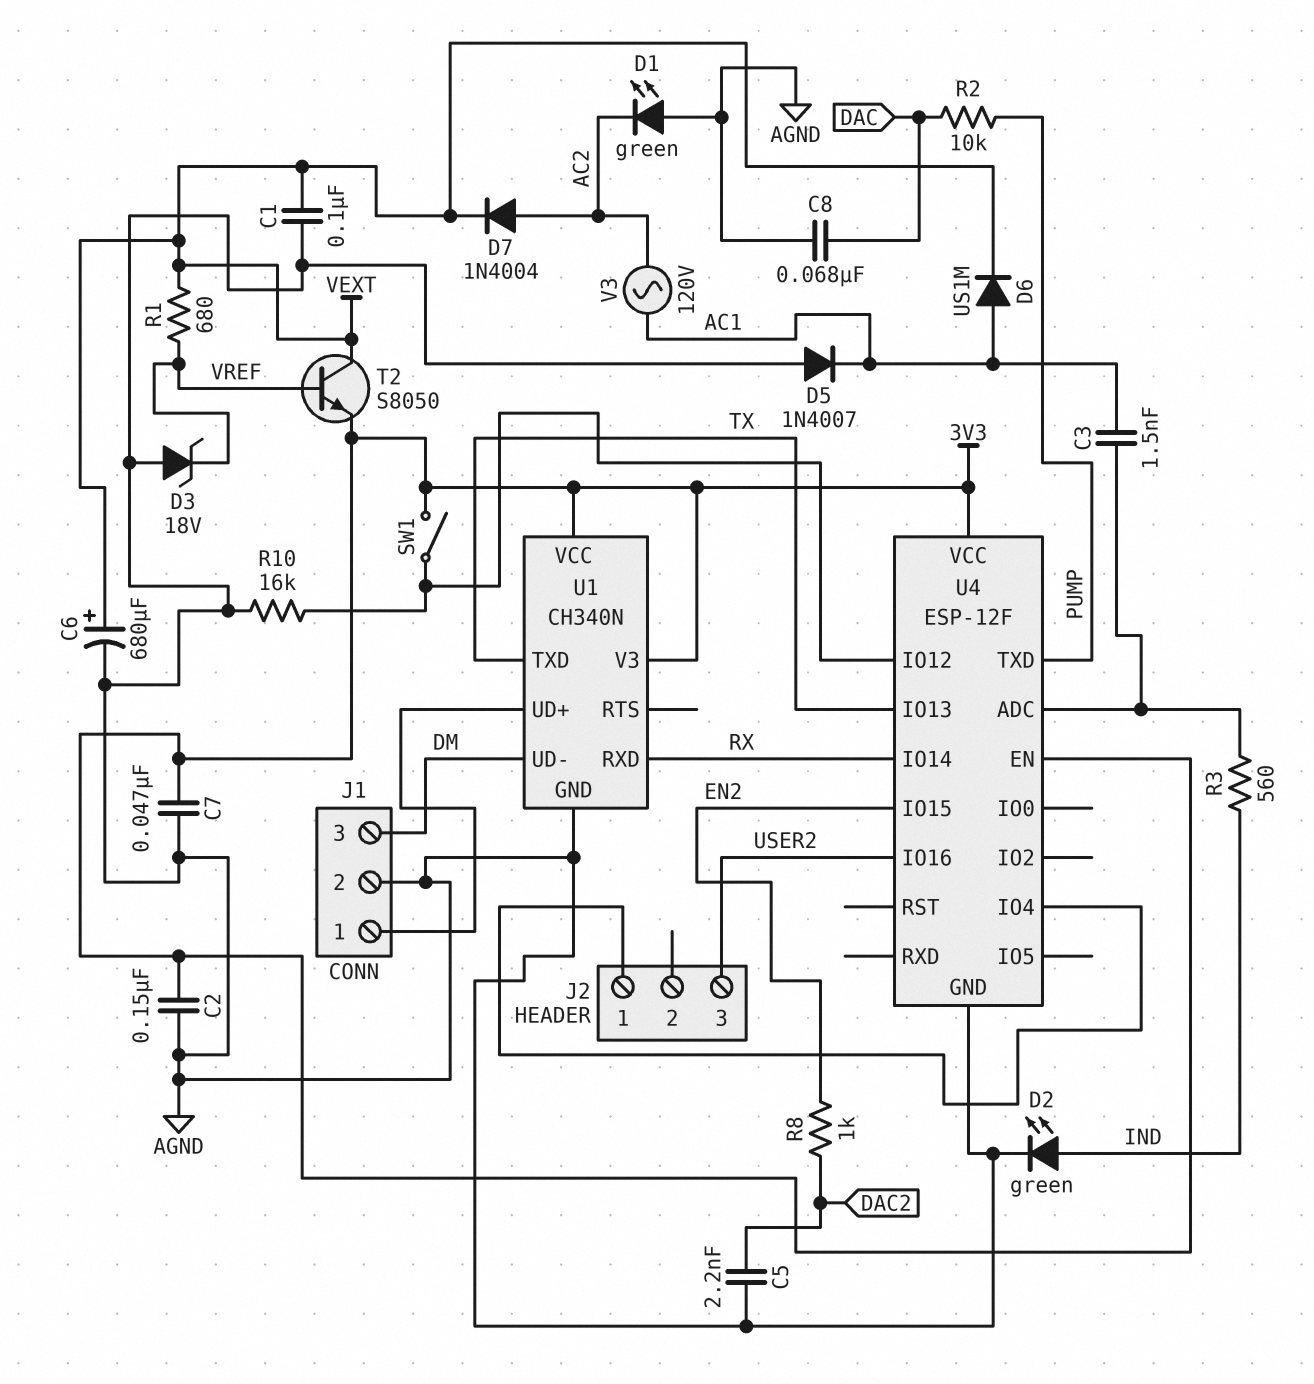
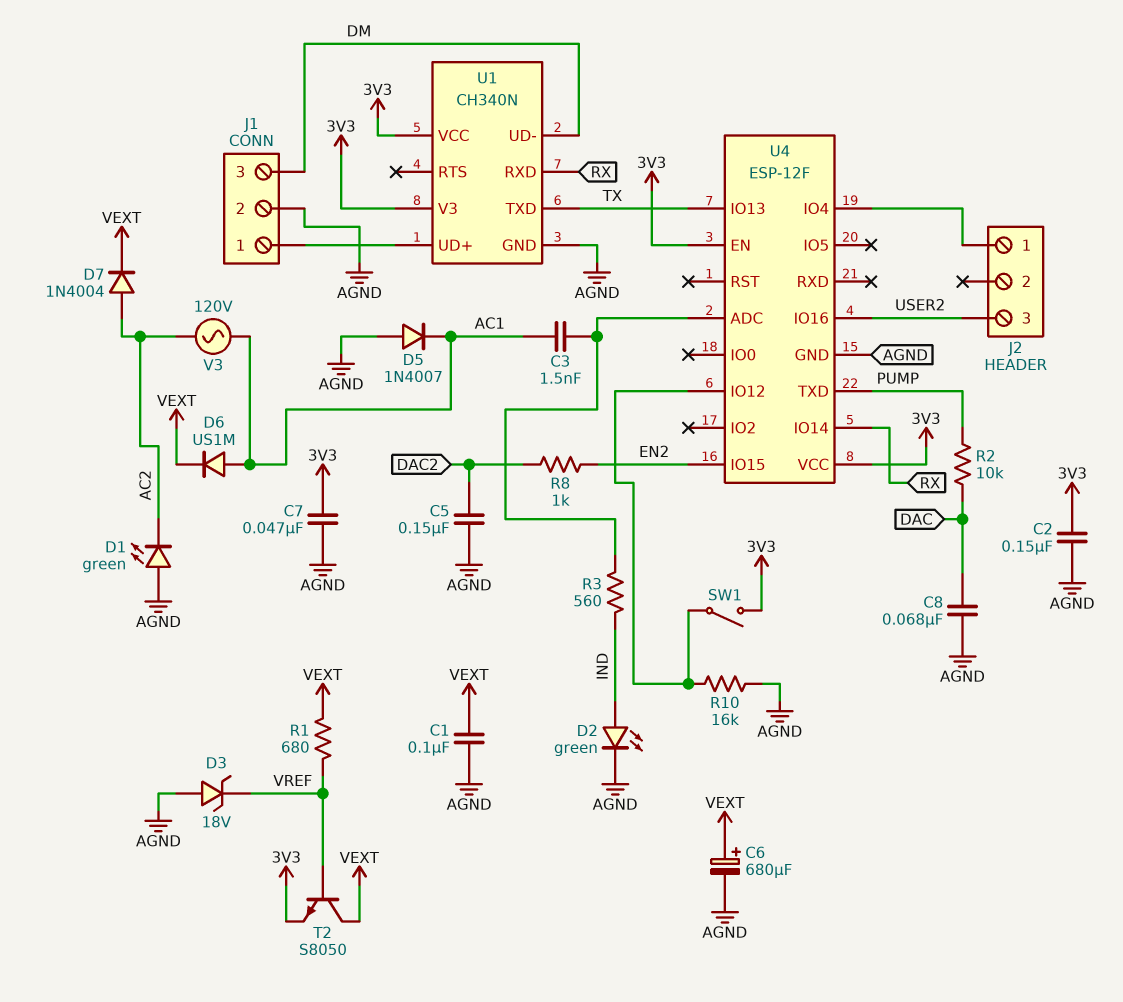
C5: 2.2nF (AGND, DAC2) -> 150nF (AGND, DAC2)

